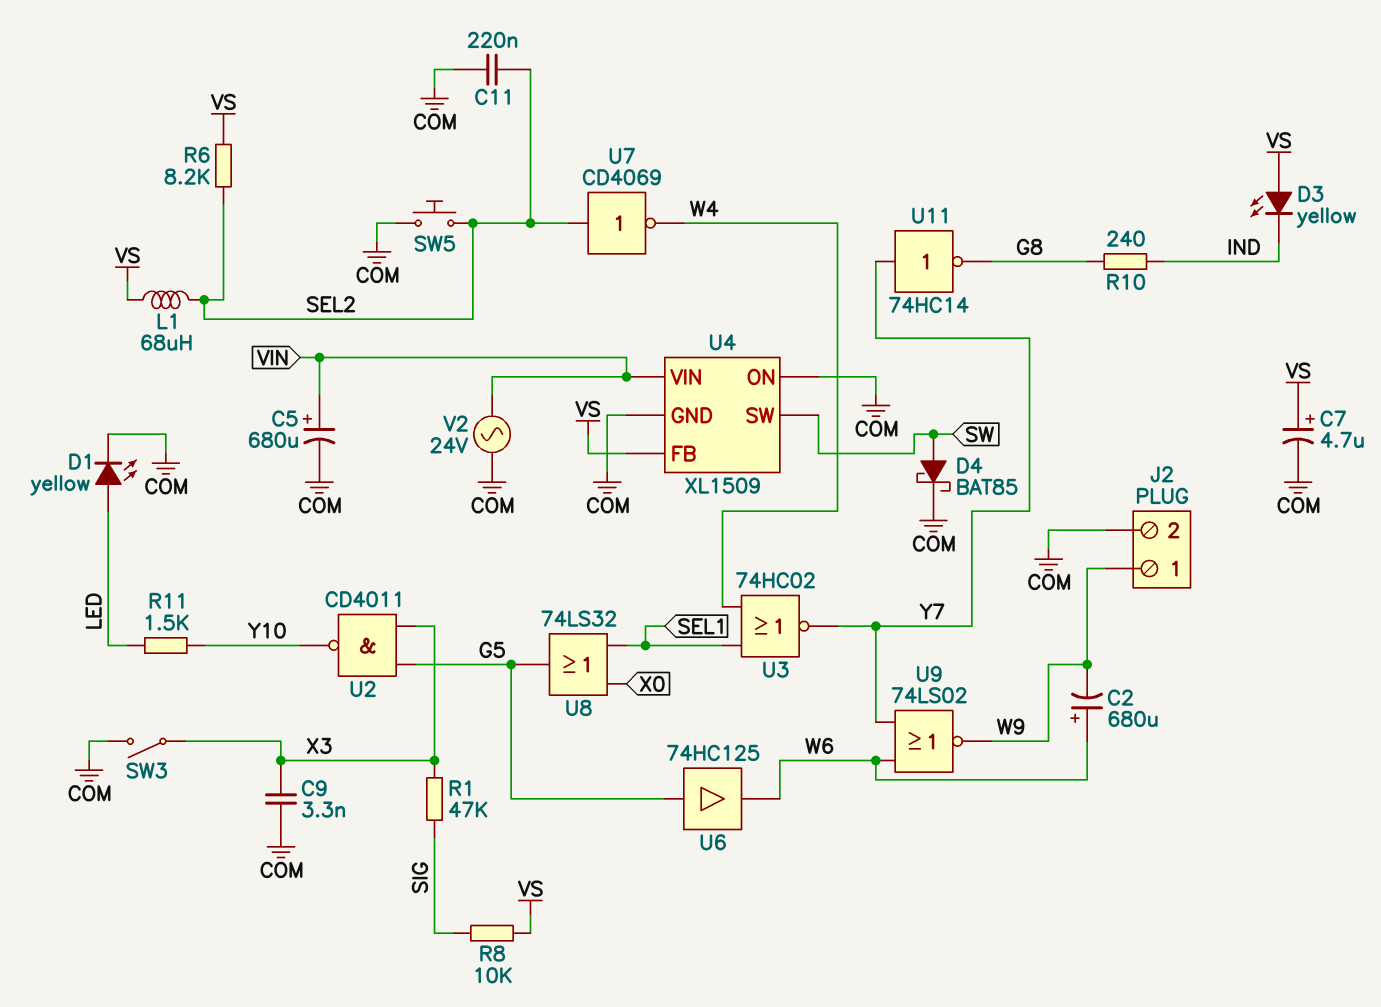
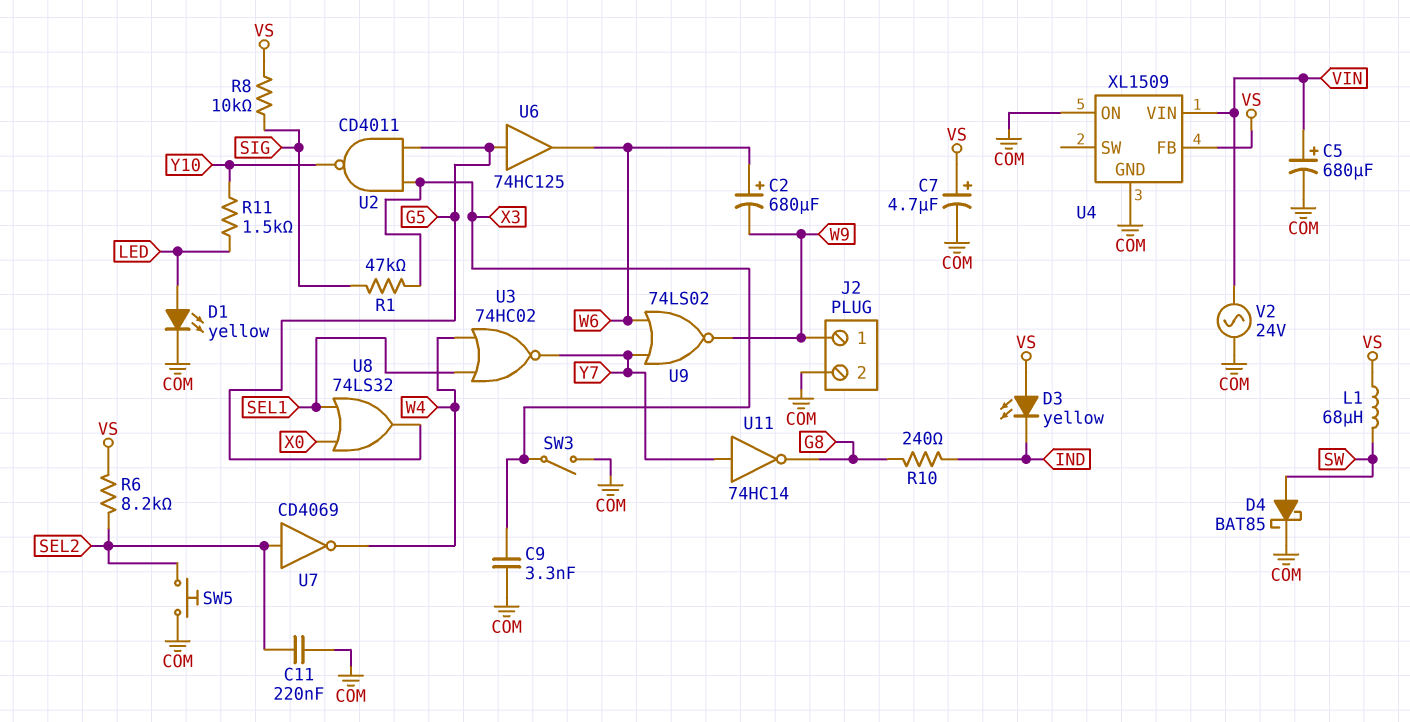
L1: 68uH (SEL2, VS) -> 68uH (SW, VS)
U4 pin SW: SW -> none

